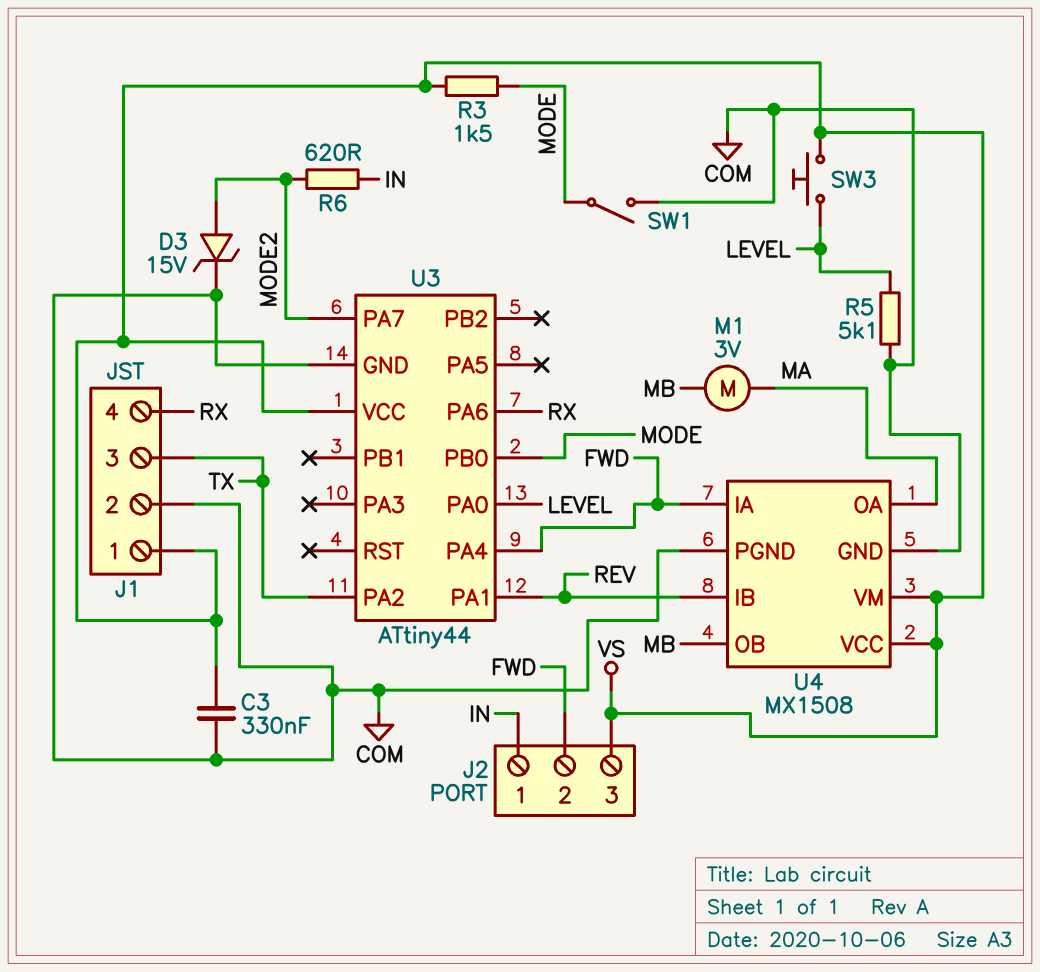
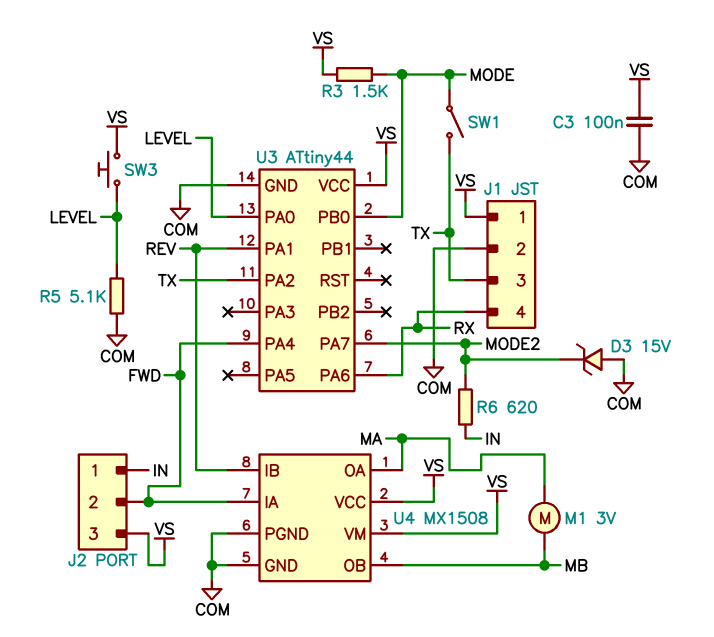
C3: 330nF (COM, VS) -> 100nF (COM, VS)
D3: zener 15V (A MODE2, K COM) -> zener 15V (A COM, K MODE2)
SW1: switch (COM, MODE) -> switch (MODE, TX)

